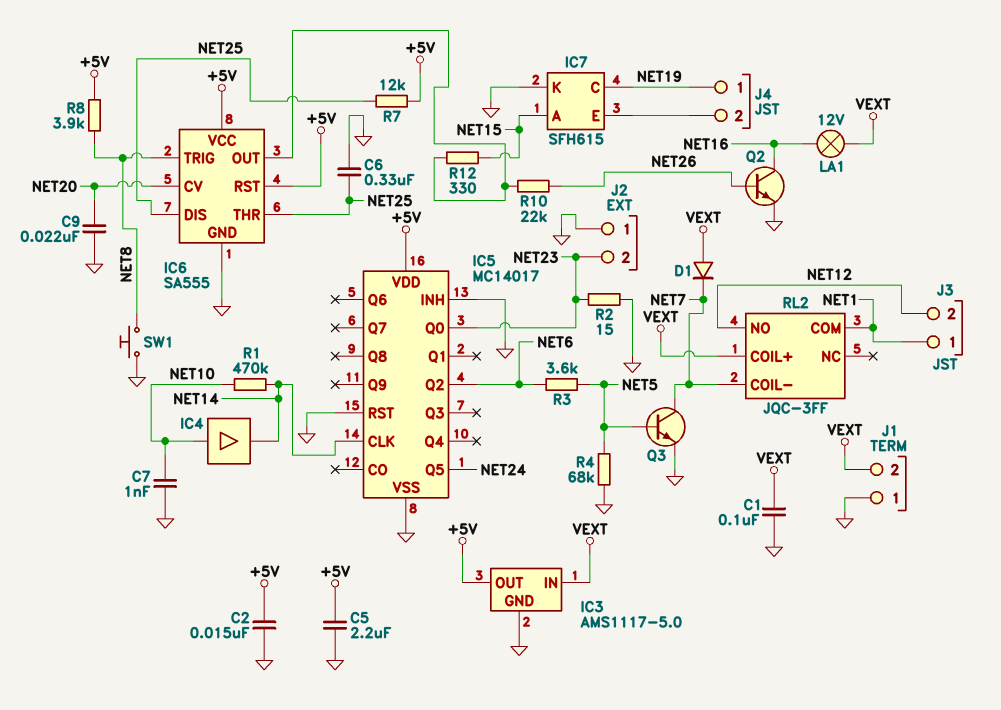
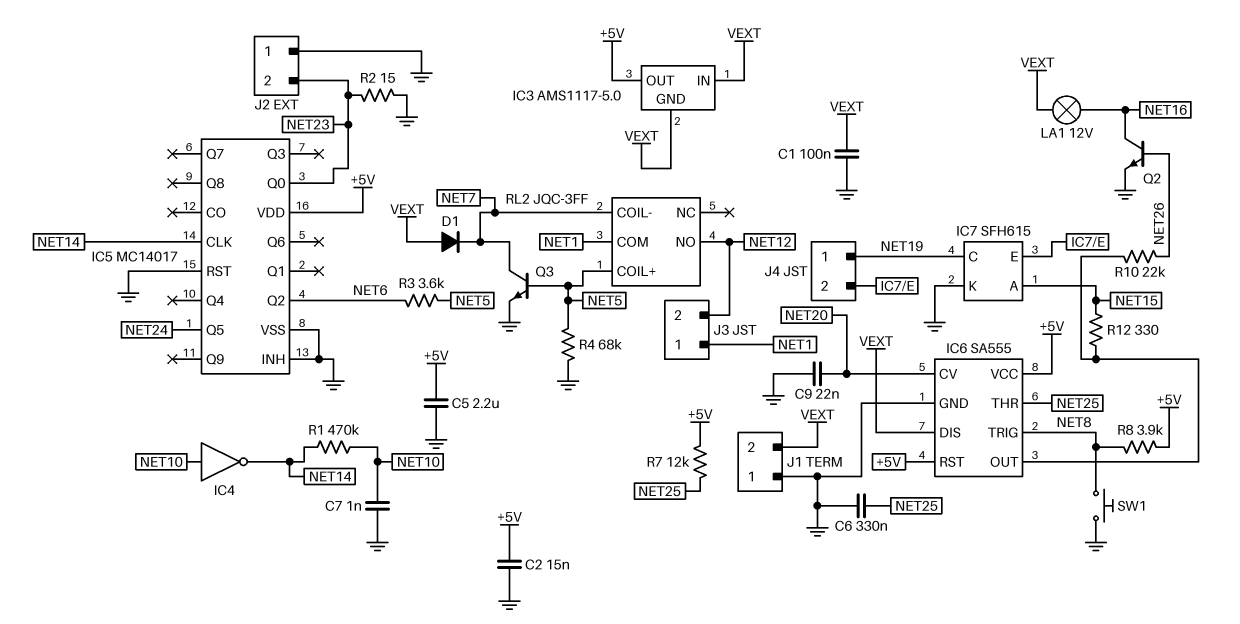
IC3 pin GND: GND -> VEXT
IC4: buffer (in NET10, out NET14) -> NOT (in NET10, out NET14)
IC6 pin DIS: NET25 -> VEXT
RL2 pin COIL+: VEXT -> NET5

